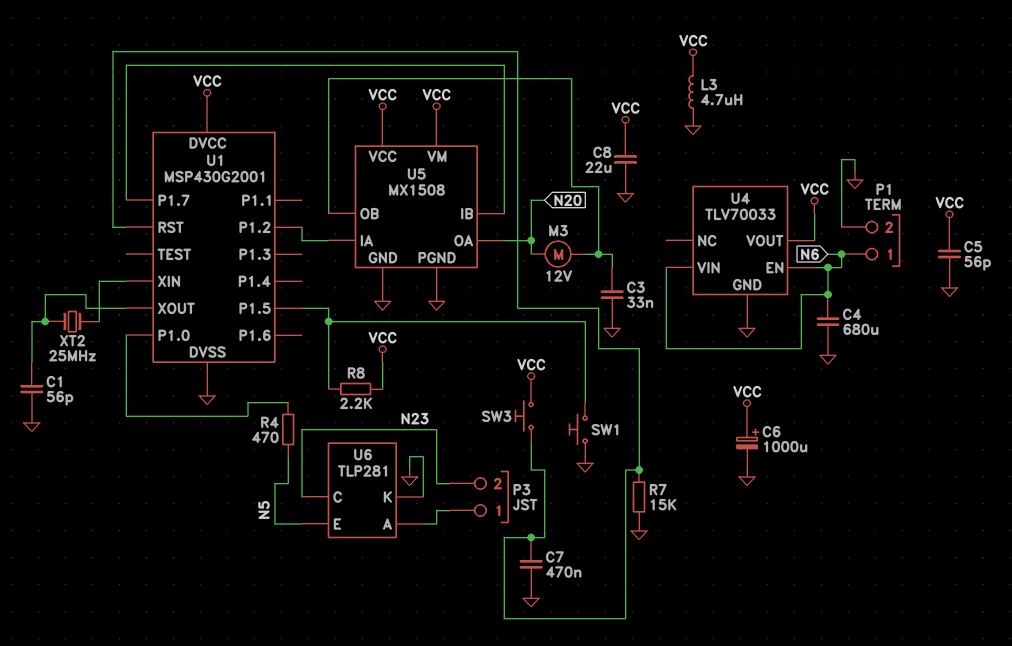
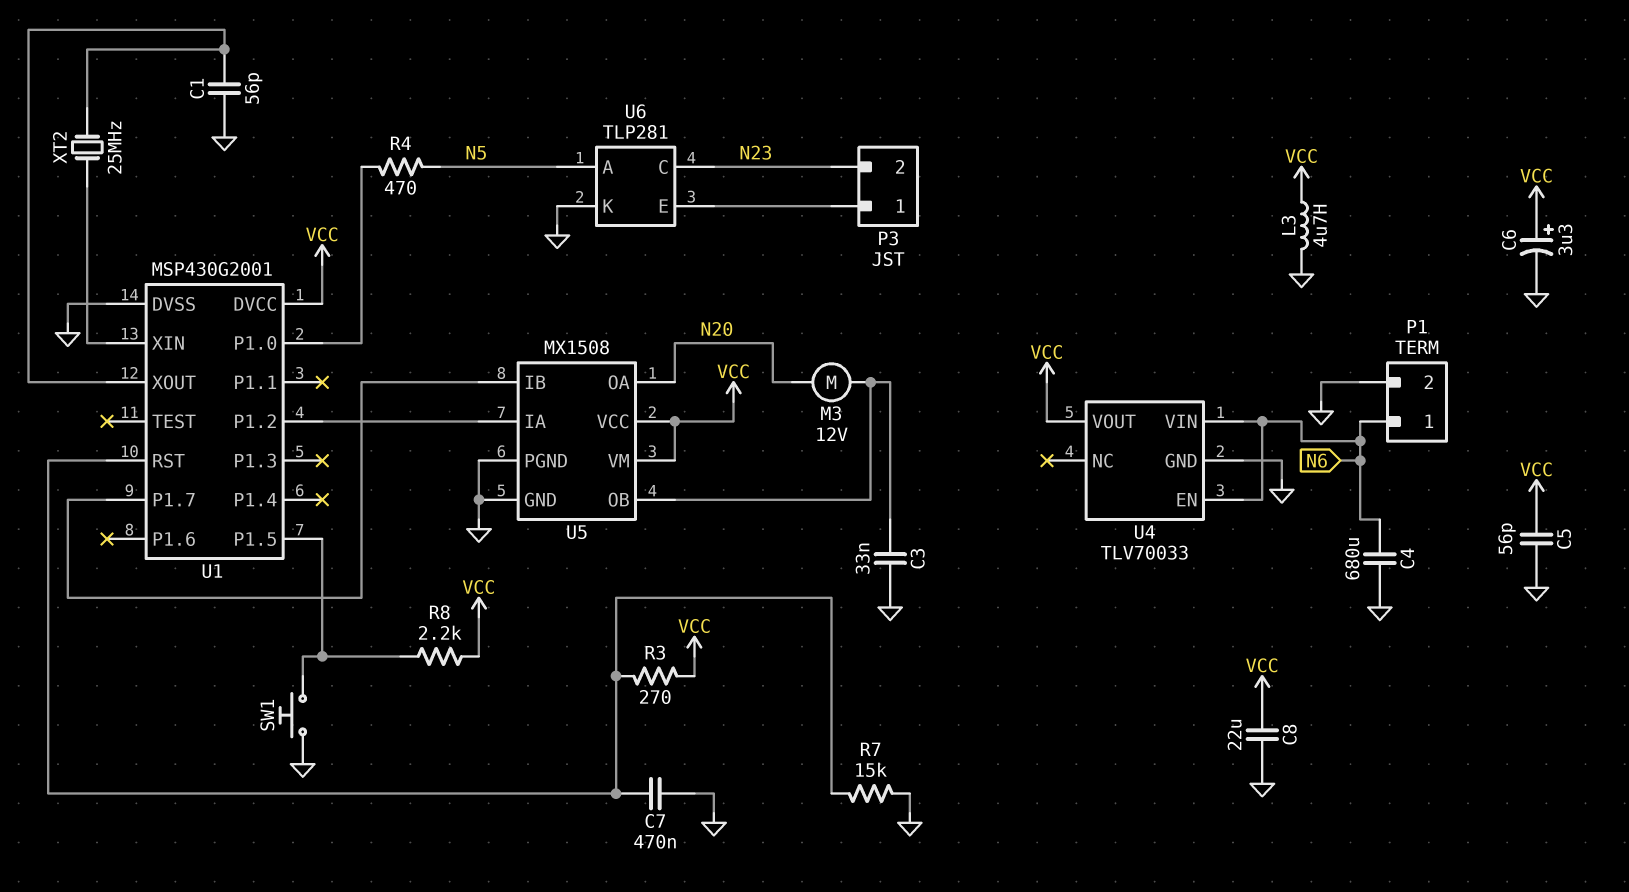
C6: 1000uF (plus VCC, minus GND) -> 3.3uF (plus VCC, minus GND)
R3: none -> 270 (U1/RST, VCC)
SW3: button (U1/RST, VCC) -> none
U6 pin A: P3/1 -> N5
U6 pin E: N5 -> P3/1

